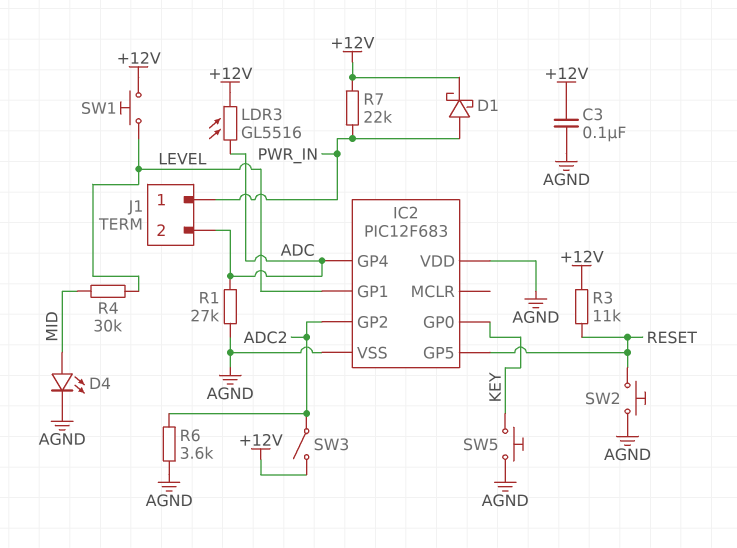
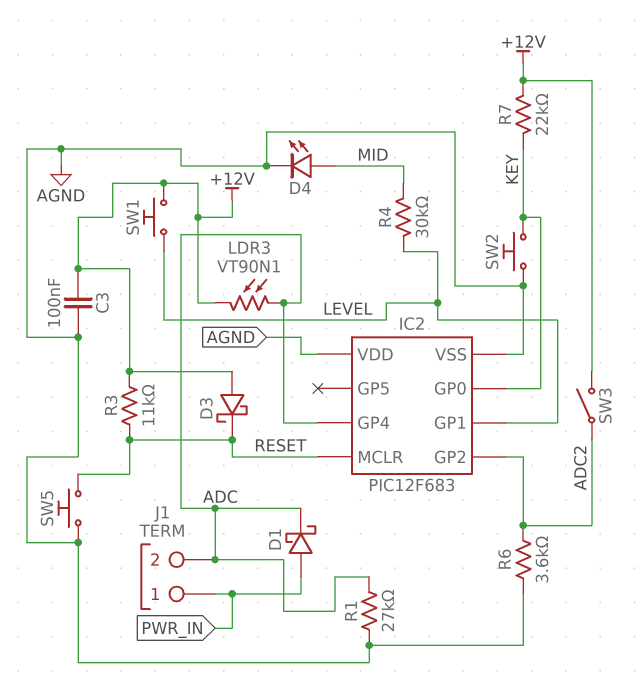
D1: schottky (A PWR_IN, K +12V) -> schottky (A PWR_IN, K ADC)
D3: none -> schottky (A +12V, K RESET)
IC2 pin GP5: RESET -> none
IC2 pin MCLR: none -> RESET
LDR3: GL5516 (+12V, ADC) -> VT90N1 (+12V, ADC)
R7: 22k (+12V, PWR_IN) -> 22k (+12V, KEY)
SW2: button (AGND, RESET) -> button (AGND, KEY)
SW5: button (AGND, KEY) -> button (AGND, RESET)

